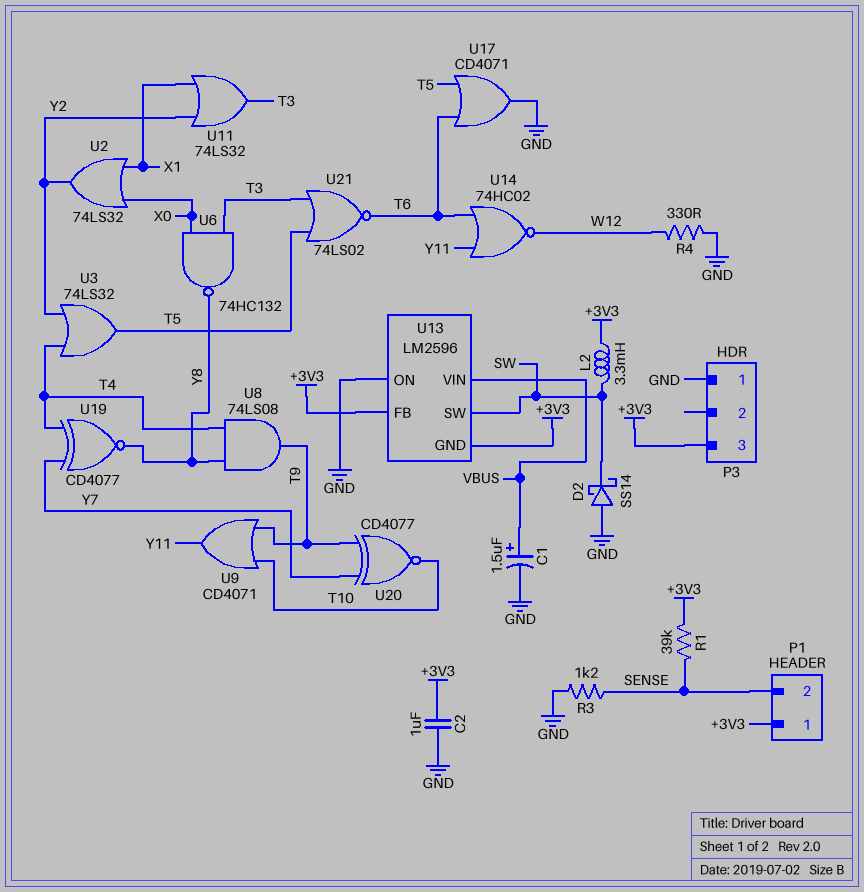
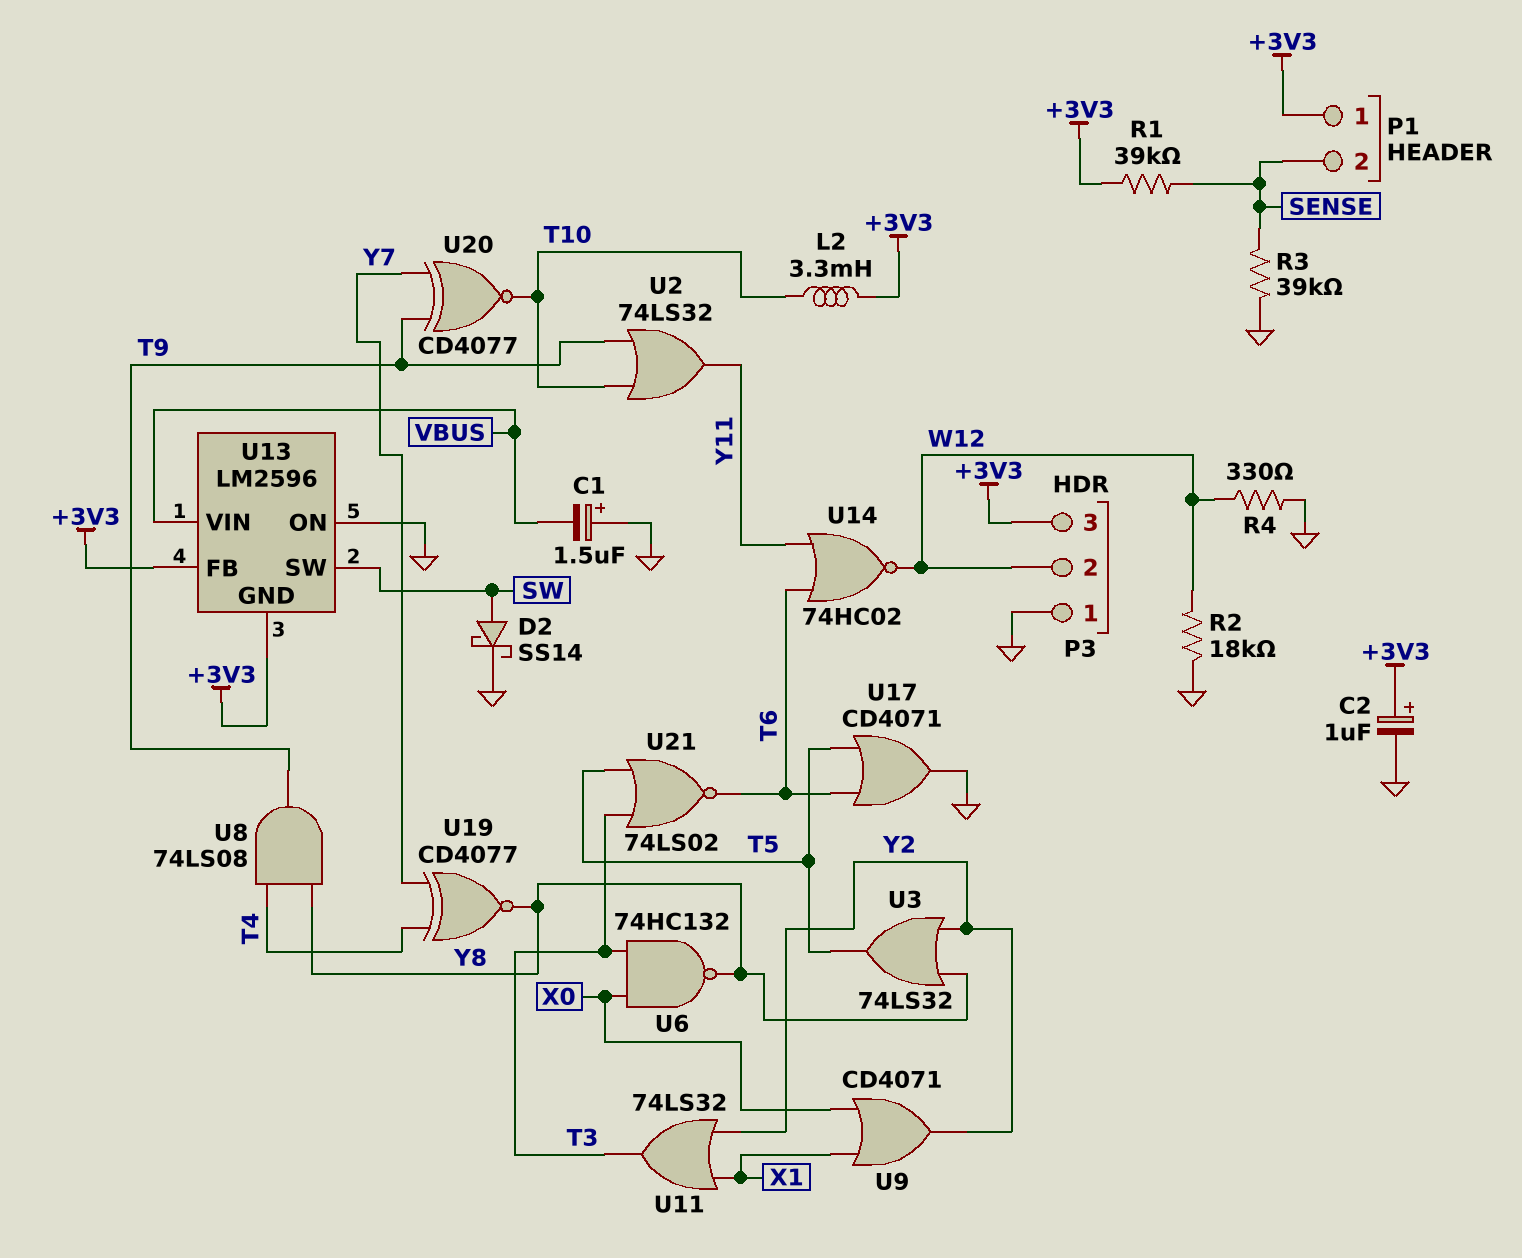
C1: 1.5uF (plus VBUS, minus GND) -> 1.5uF (plus GND, minus VBUS)
C2: 1uF (+3V3, GND) -> 1uF (plus +3V3, minus GND)
D2: schottky SS14 (A GND, K SW) -> schottky SS14 (A SW, K GND)
L2: 3.3mH (+3V3, SW) -> 3.3mH (+3V3, T10)
P3 pin 2: none -> W12
R2: none -> 18k (GND, W12)
R3: 1.2k (GND, SENSE) -> 39k (GND, SENSE)
U2: OR 74LS32 (in X0, in X1, out Y2) -> OR 74LS32 (in T9, in T10, out Y11)
U3: OR 74LS32 (in T4, in Y2, out T5) -> OR 74LS32 (in Y2, in Y8, out T5)
U9: OR CD4071 (in T9, in T10, out Y11) -> OR CD4071 (in X0, in X1, out Y2)

